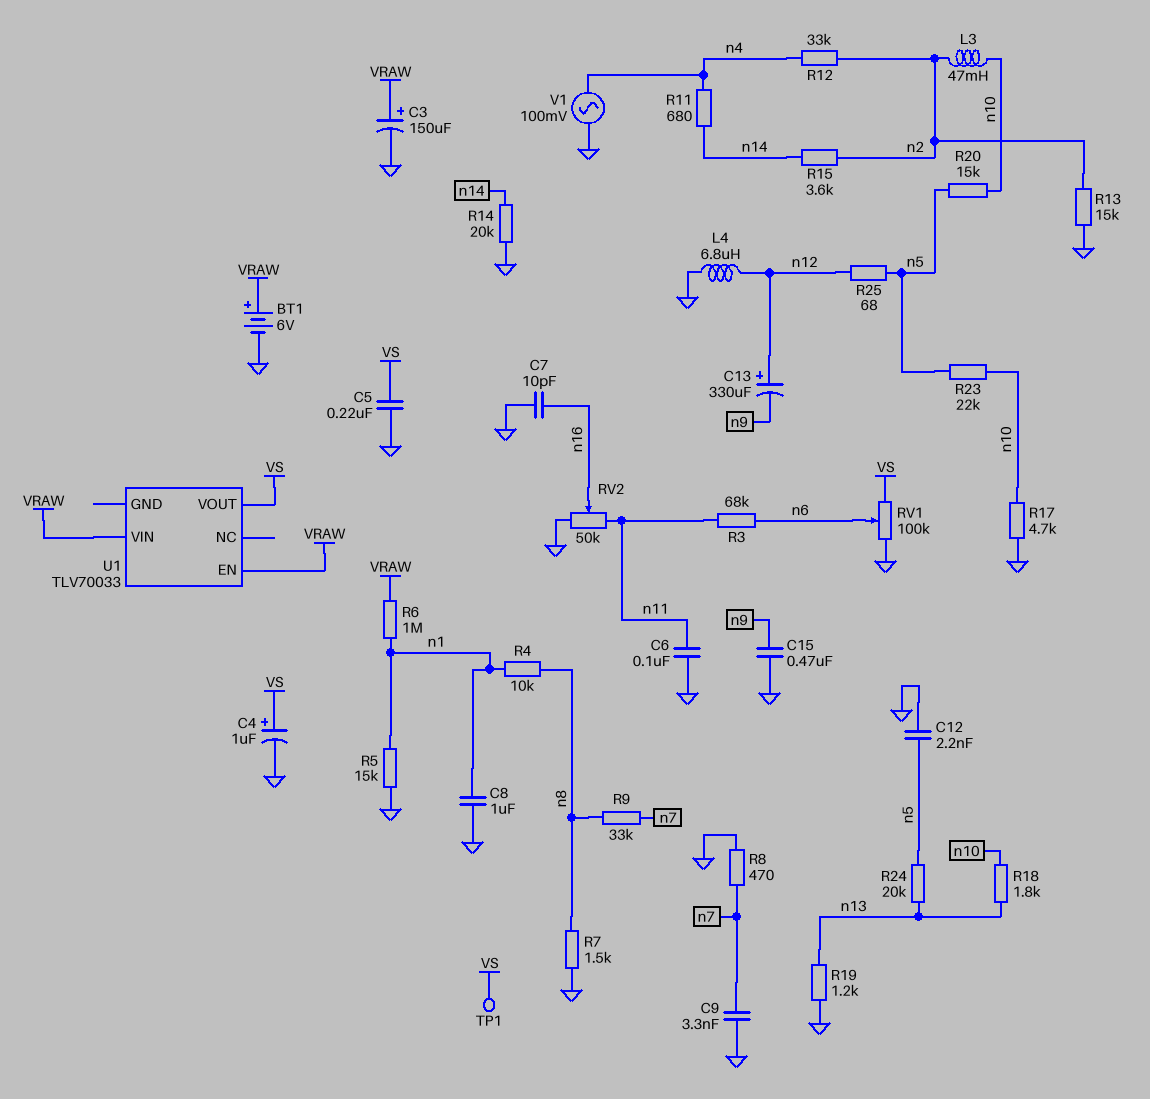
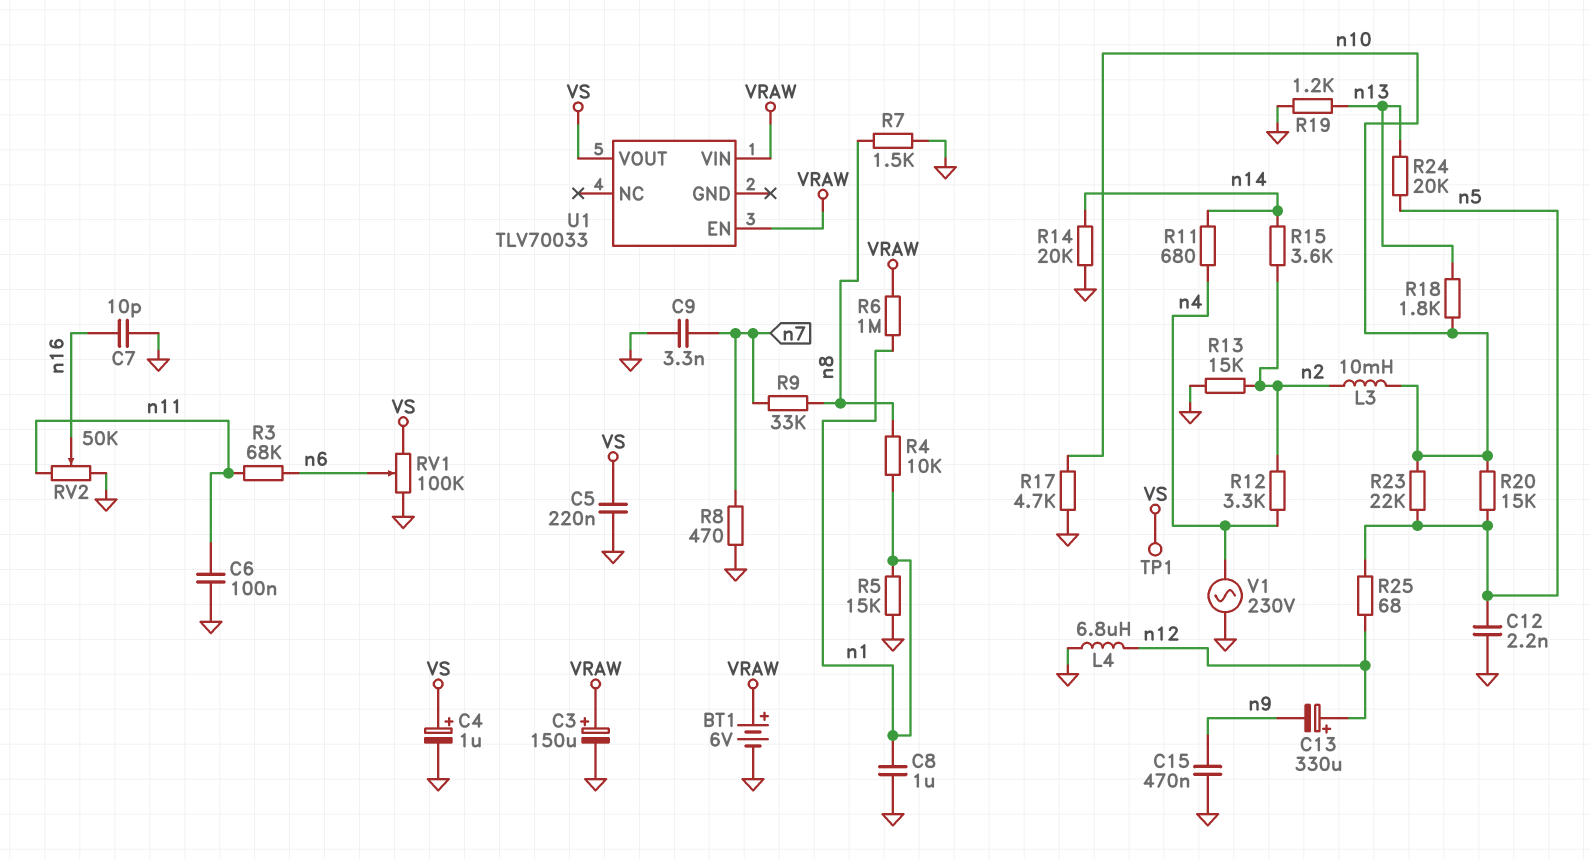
L3: 47mH (n2, n10) -> 10mH (n2, n10)
R12: 33k (n2, n4) -> 3.3k (n2, n4)
V1: AC 100mV (GND, n4) -> AC 230V (GND, n4)

